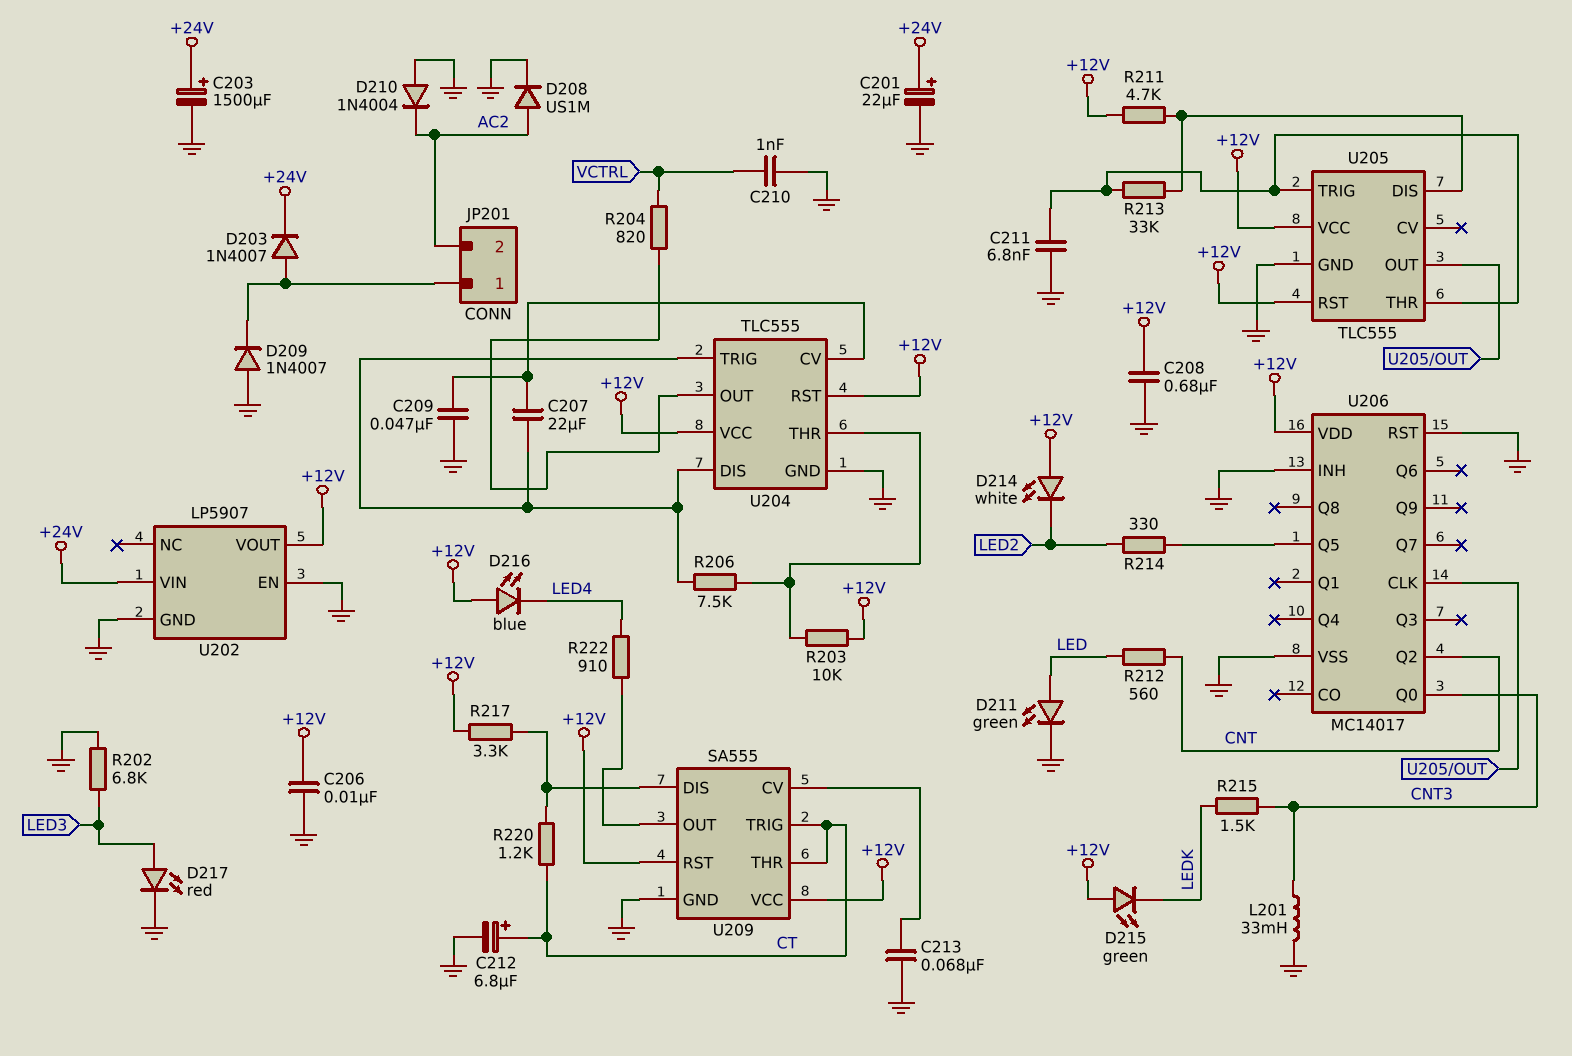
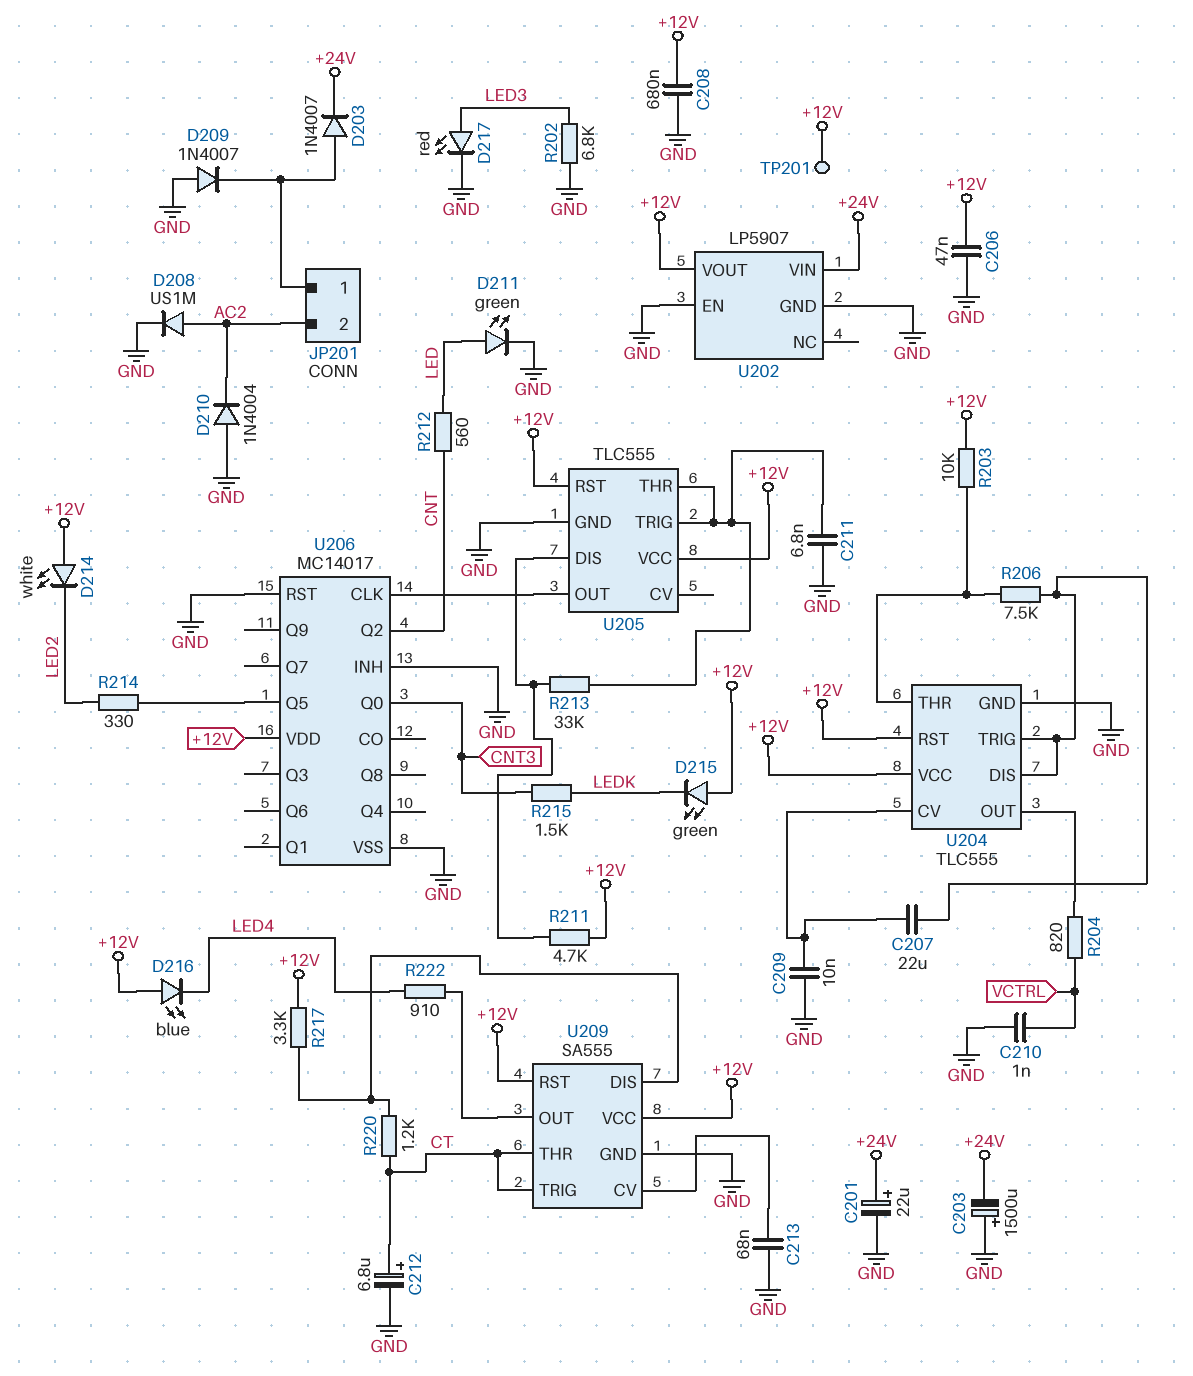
C203: 1500uF (plus +24V, minus GND) -> 1500uF (plus GND, minus +24V)
C206: 10nF (+12V, GND) -> 47nF (+12V, GND)
C209: 47nF (GND, U204/CV) -> 10nF (GND, U204/CV)
L201: 33mH (CNT3, GND) -> none
TP201: none -> test point (+12V)

